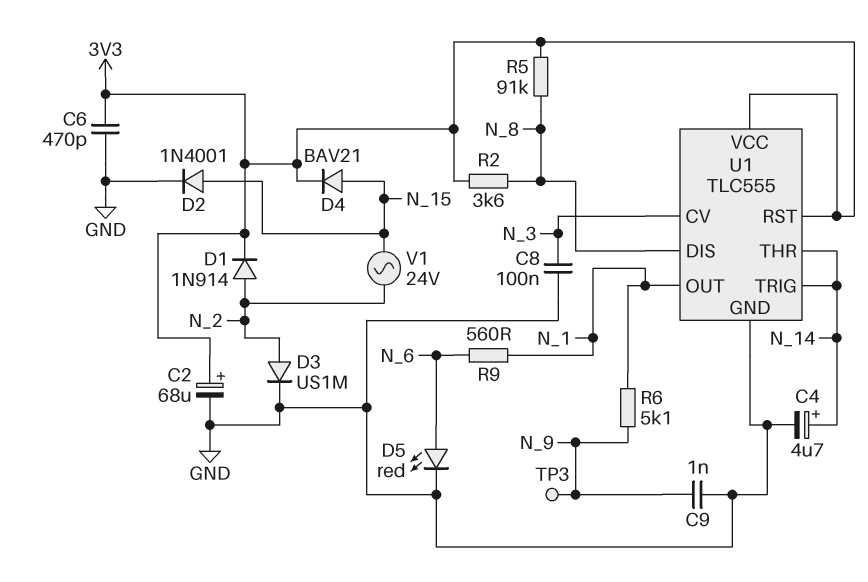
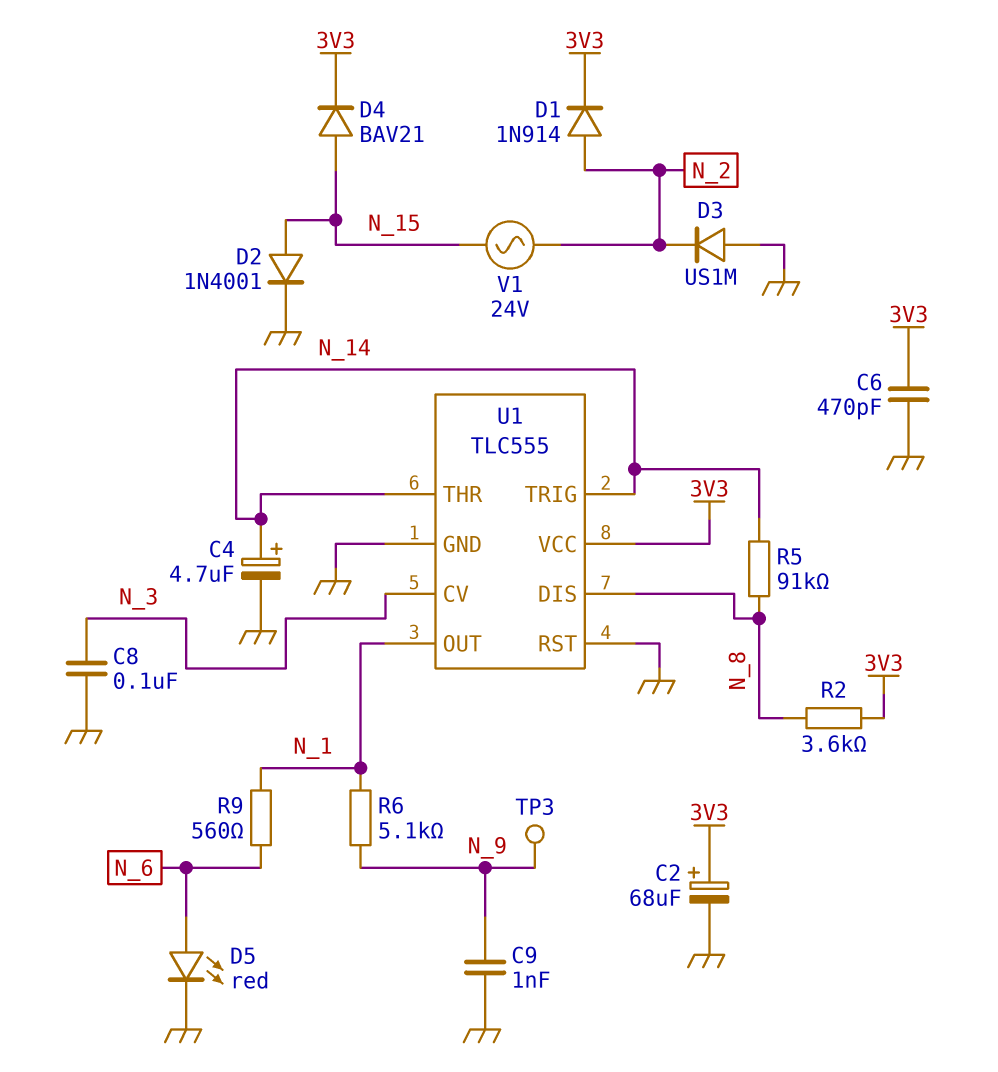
D3: diode US1M (A N_2, K GND) -> diode US1M (A GND, K N_2)
R5: 91k (3V3, N_8) -> 91k (N_8, N_14)
U1 pin RST: 3V3 -> GND

